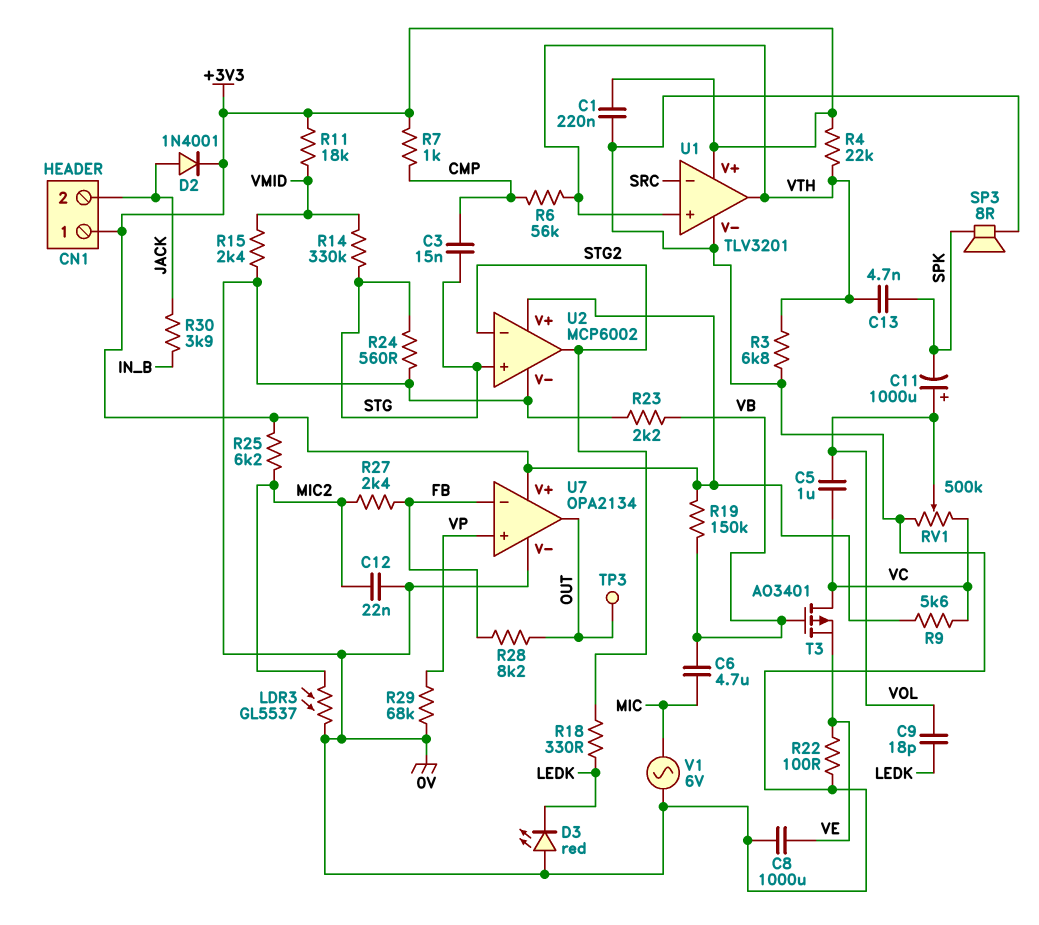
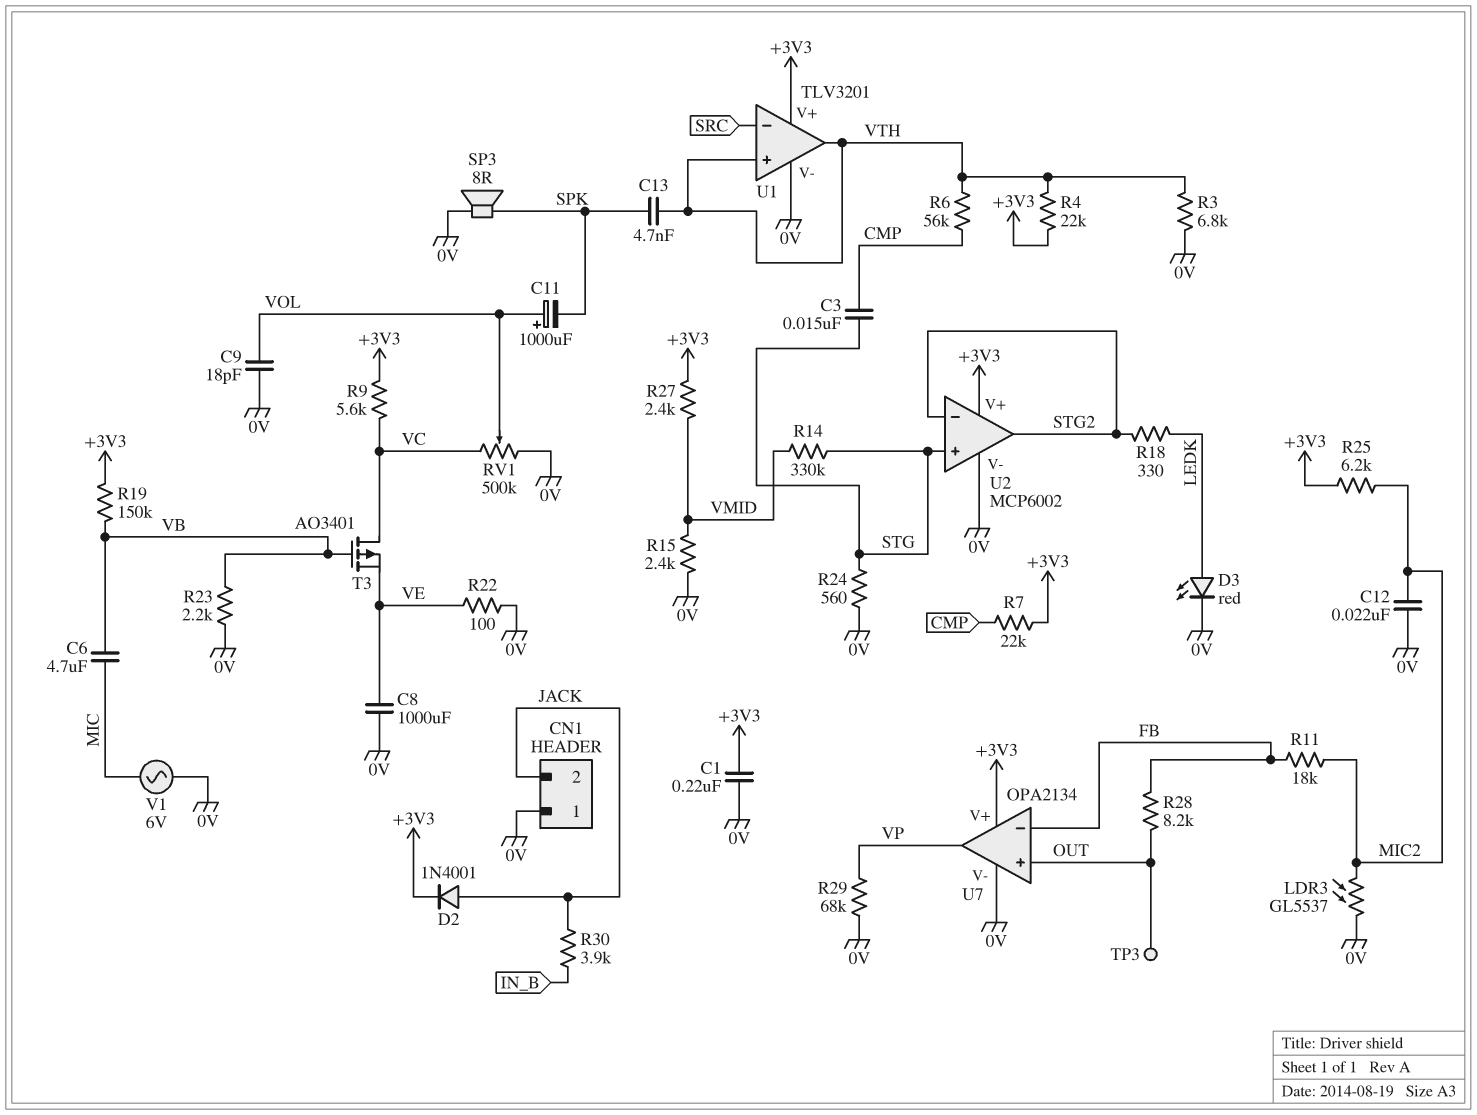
C5: 1uF (VC, VOL) -> none
C9: 18pF (LEDK, VOL) -> 18pF (0V, VOL)
CN1 pin 1: +3V3 -> 0V
D3: LED red (A 0V, K LEDK) -> LED red (A LEDK, K 0V)
R7: 1k (+3V3, CMP) -> 22k (+3V3, CMP)
R11: 18k (+3V3, VMID) -> 18k (FB, MIC2)
R27: 2.4k (FB, MIC2) -> 2.4k (+3V3, VMID)
U7 pin in+: VP -> OUT
U7 pin out: OUT -> VP

